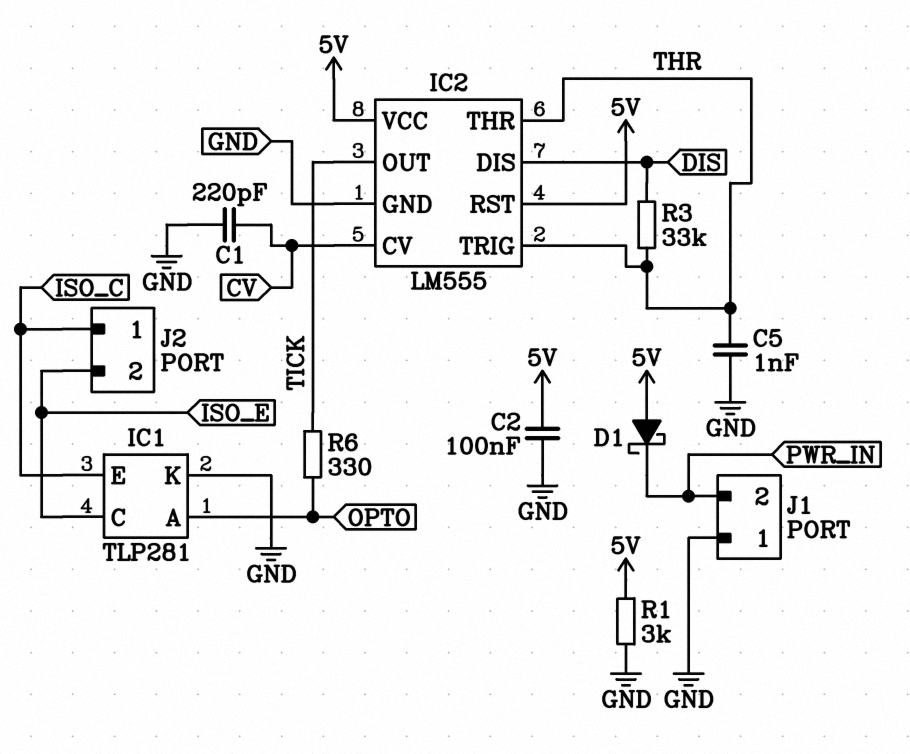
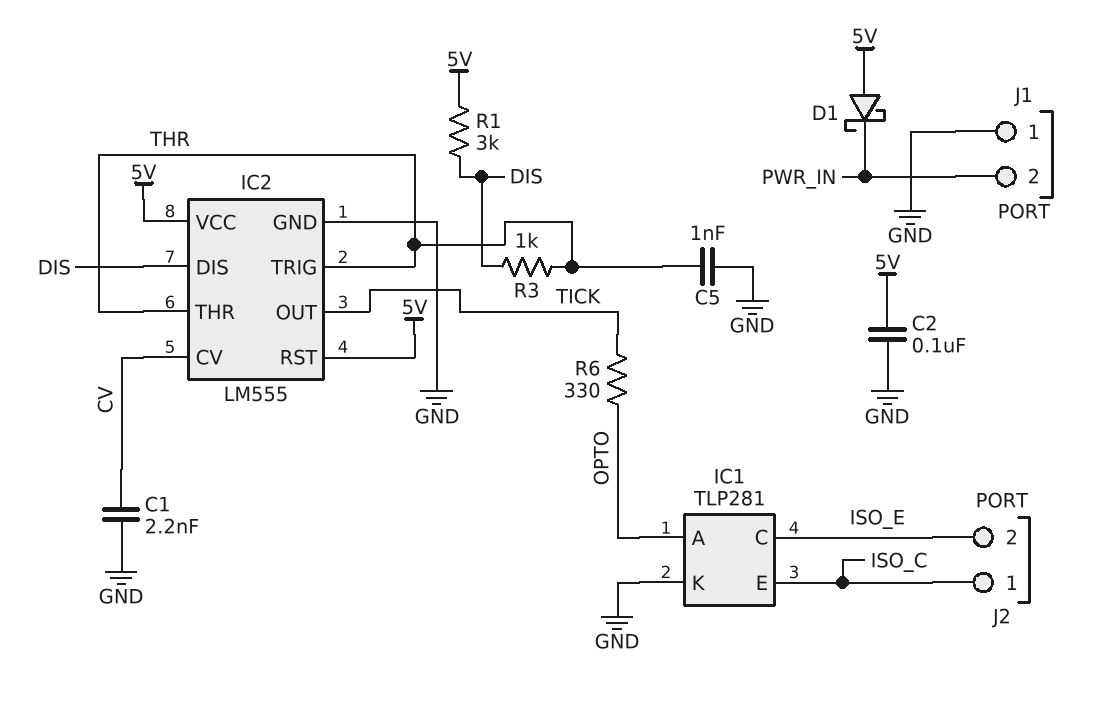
C1: 220pF (CV, GND) -> 2.2nF (CV, GND)
R1: 3k (5V, GND) -> 3k (5V, DIS)
R3: 33k (DIS, THR) -> 1k (DIS, THR)

